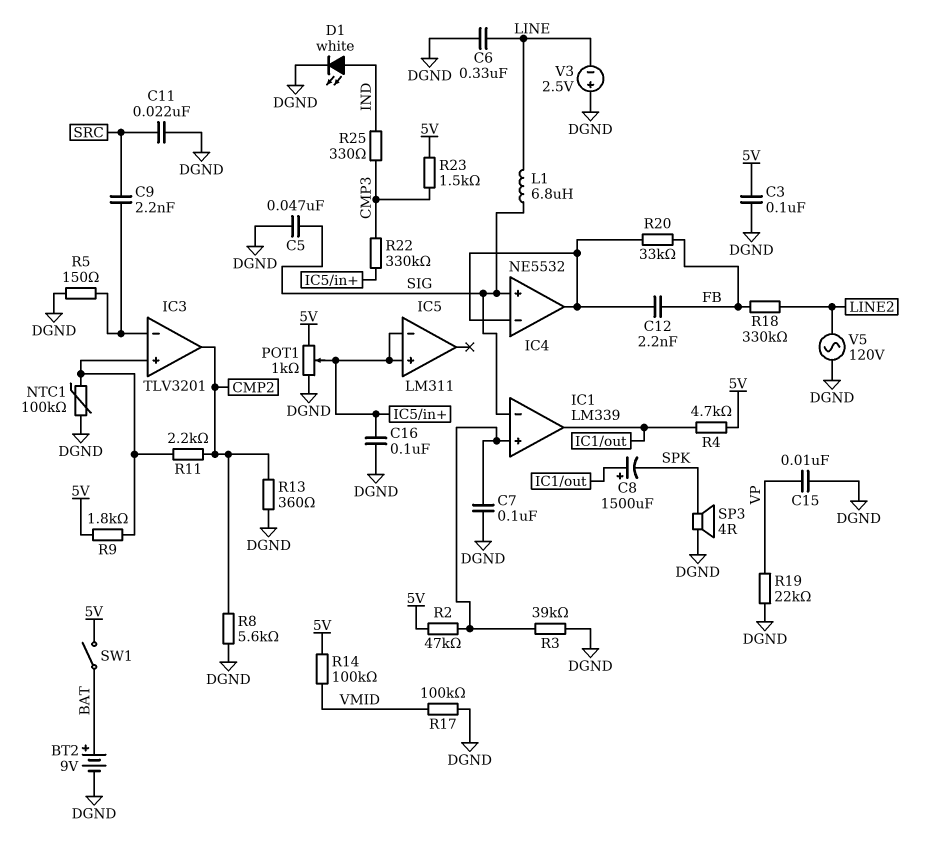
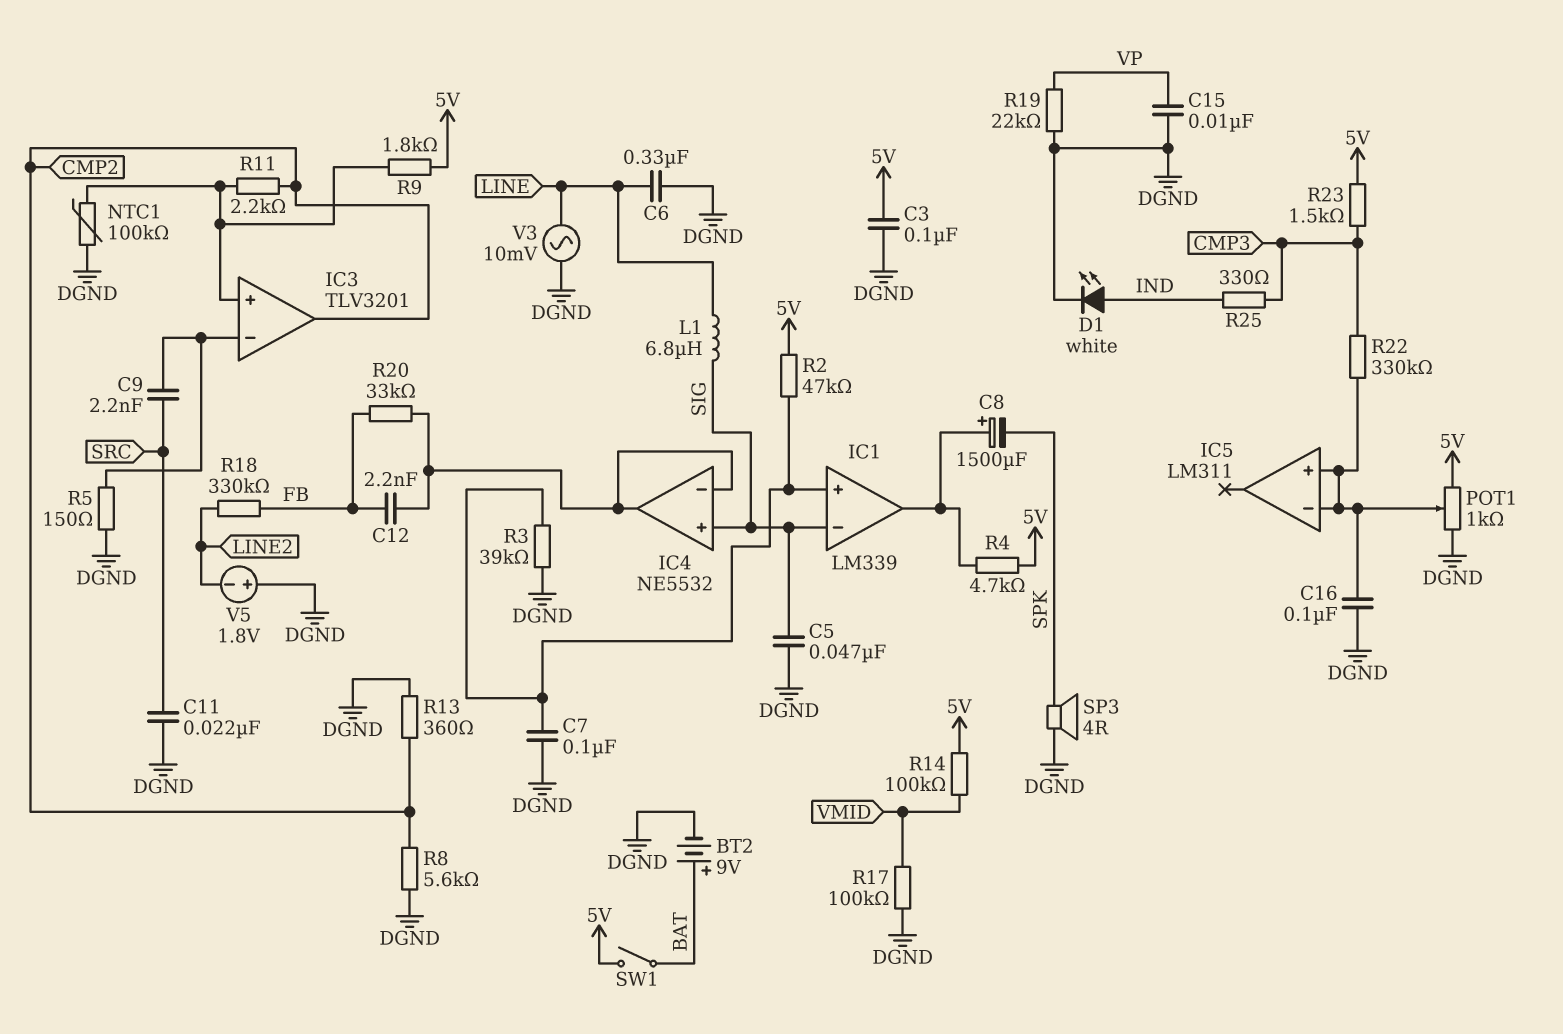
V3: 2.5V (plus DGND, minus LINE) -> AC 10mV (DGND, LINE)
V5: AC 120V (DGND, LINE2) -> 1.8V (plus DGND, minus LINE2)

